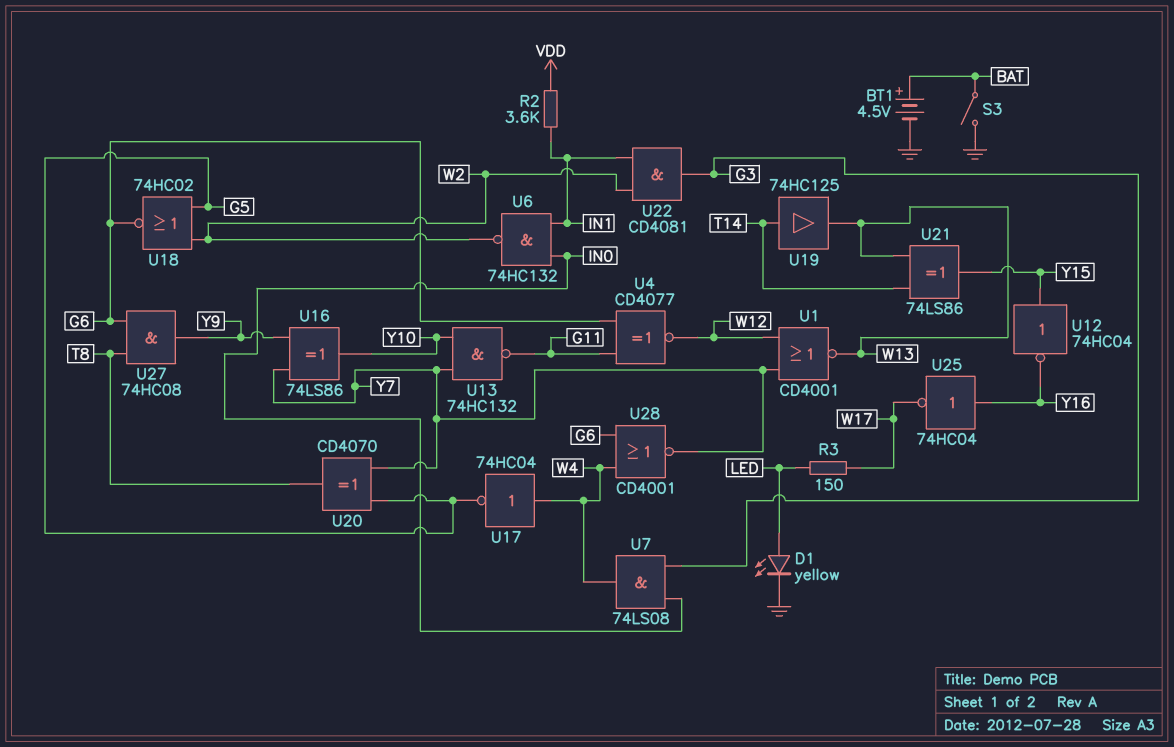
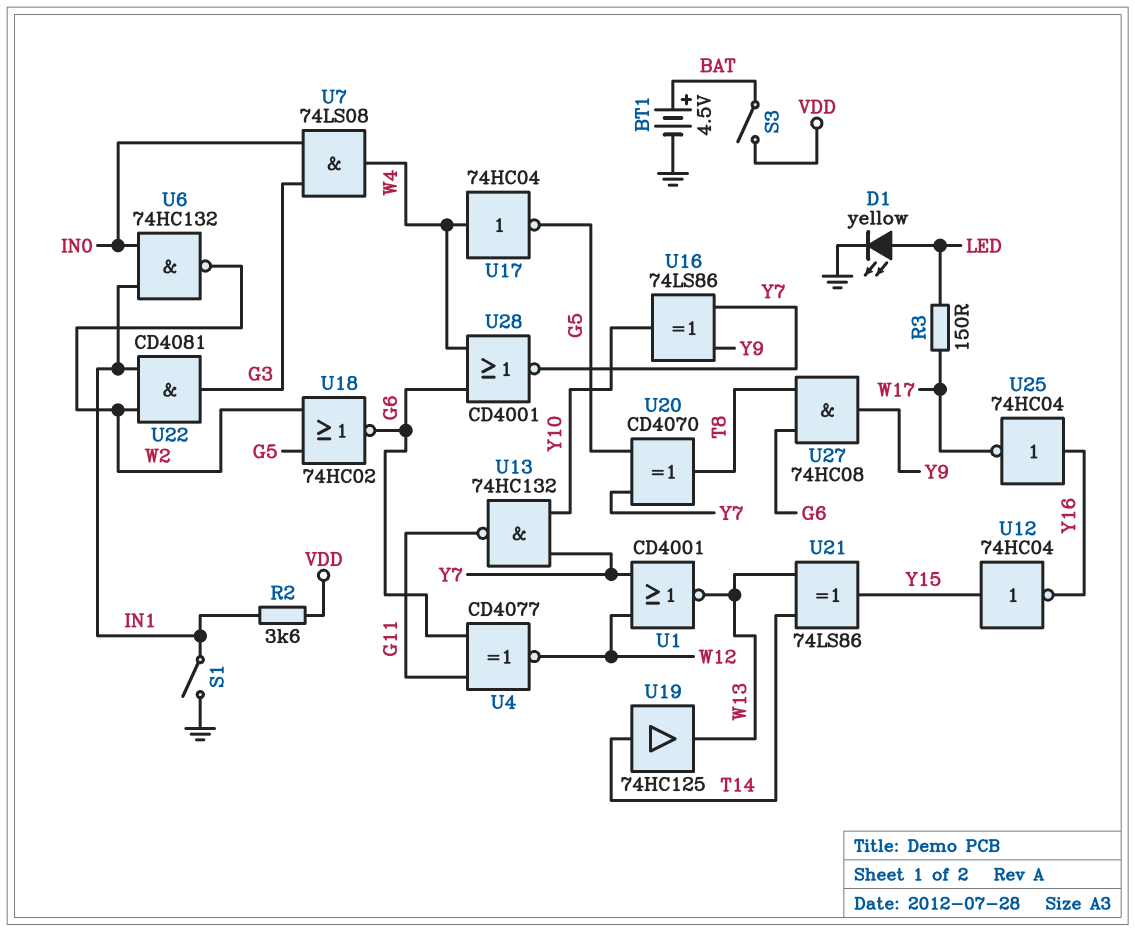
S1: none -> switch (GND, IN1)
S3: switch (BAT, GND) -> switch (BAT, VDD)

